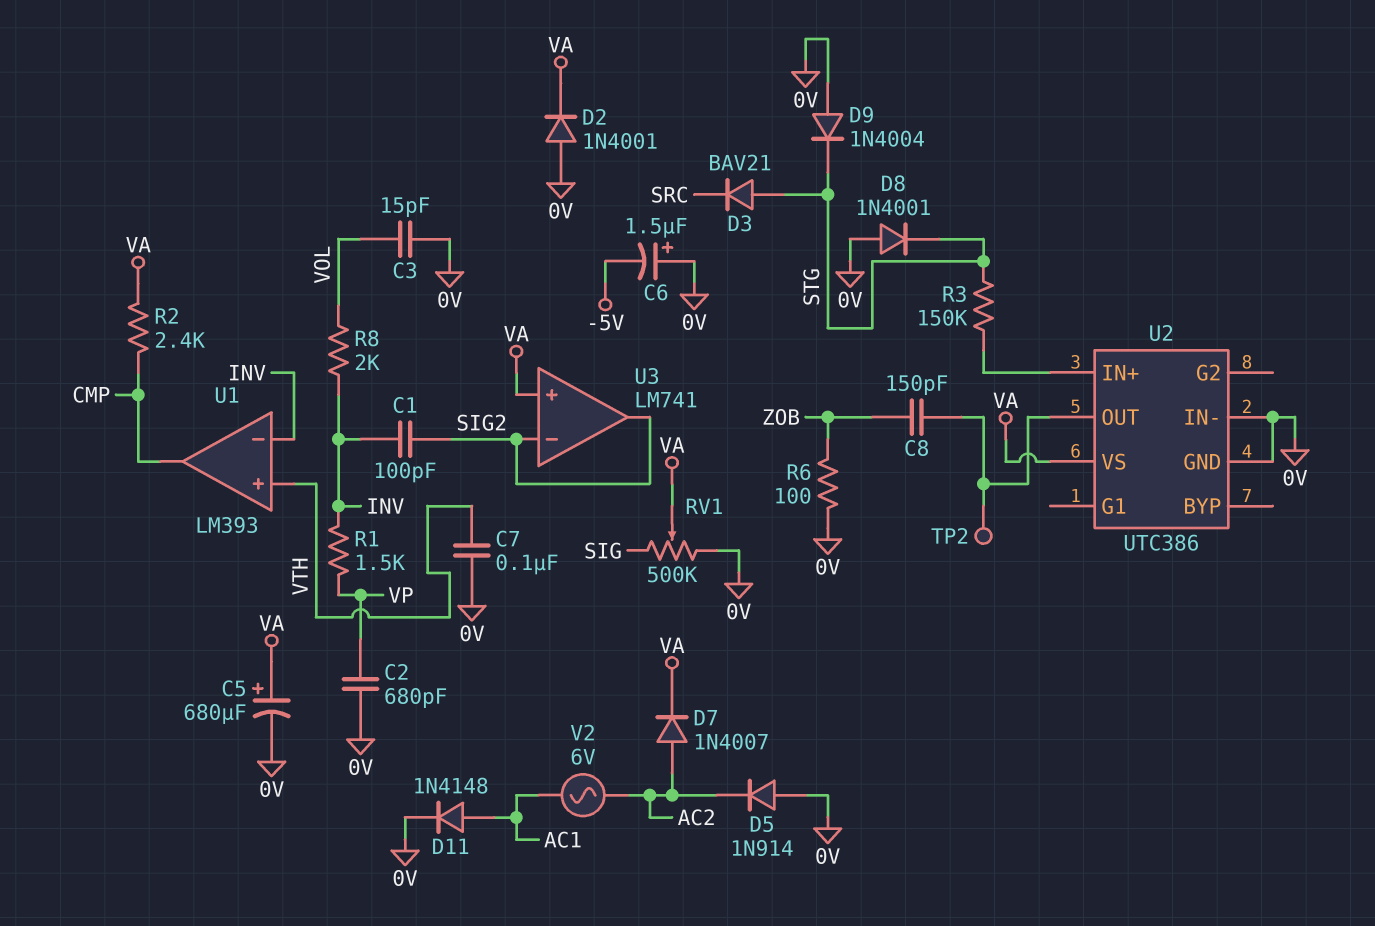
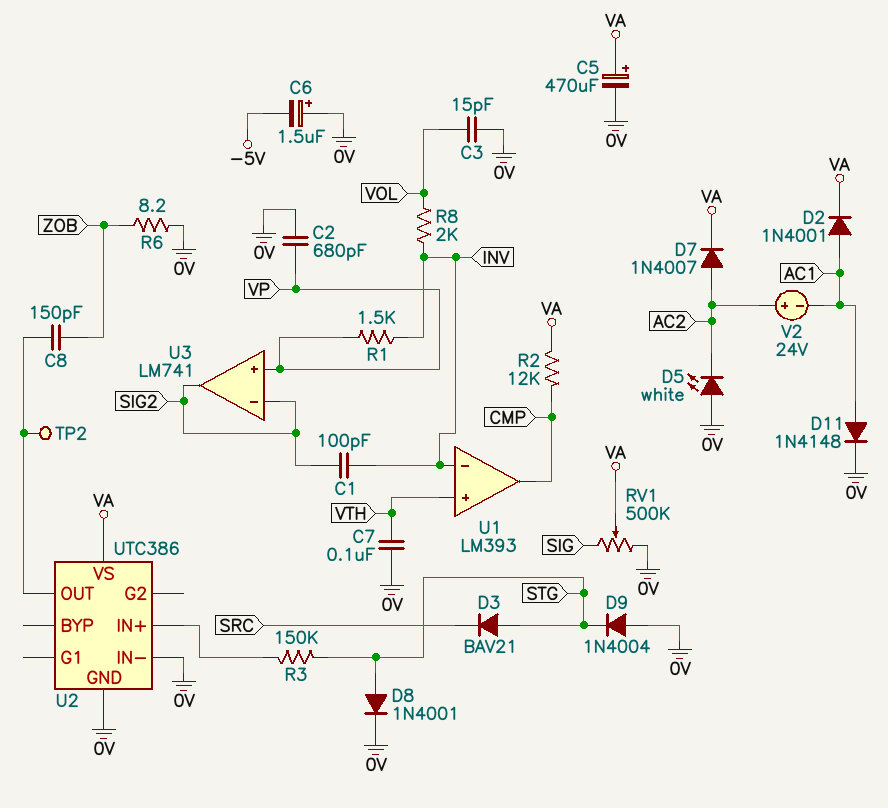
C5: 680uF (plus VA, minus 0V) -> 470uF (plus VA, minus 0V)
D2: diode 1N4001 (A 0V, K VA) -> diode 1N4001 (A AC1, K VA)
D5: diode 1N914 (A 0V, K AC2) -> LED white (A 0V, K AC2)
D8: diode 1N4001 (A 0V, K STG) -> diode 1N4001 (A STG, K 0V)
R2: 2.4k (CMP, VA) -> 12k (CMP, VA)
R6: 100 (0V, ZOB) -> 8.2 (0V, ZOB)
U3 pin in+: VA -> VP
V2: AC 6V (AC1, AC2) -> 24V (plus AC2, minus AC1)

